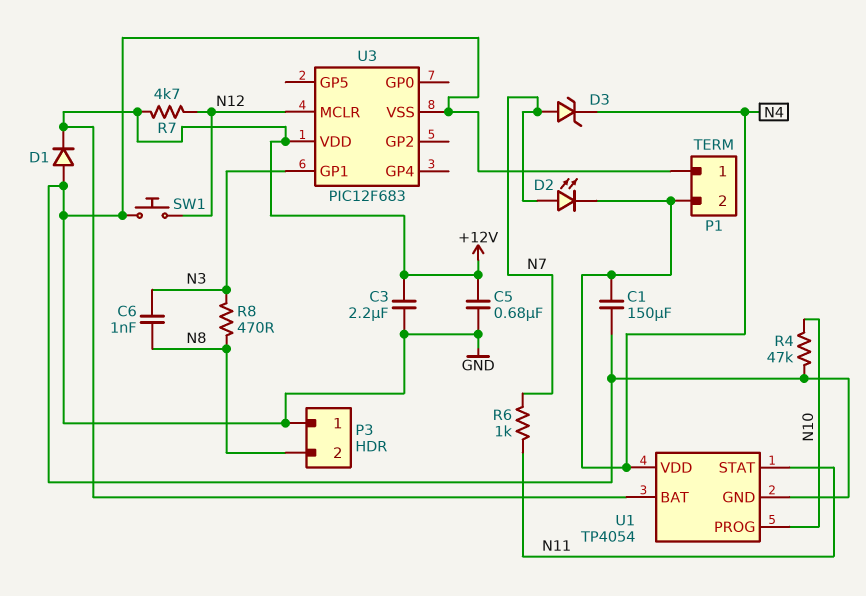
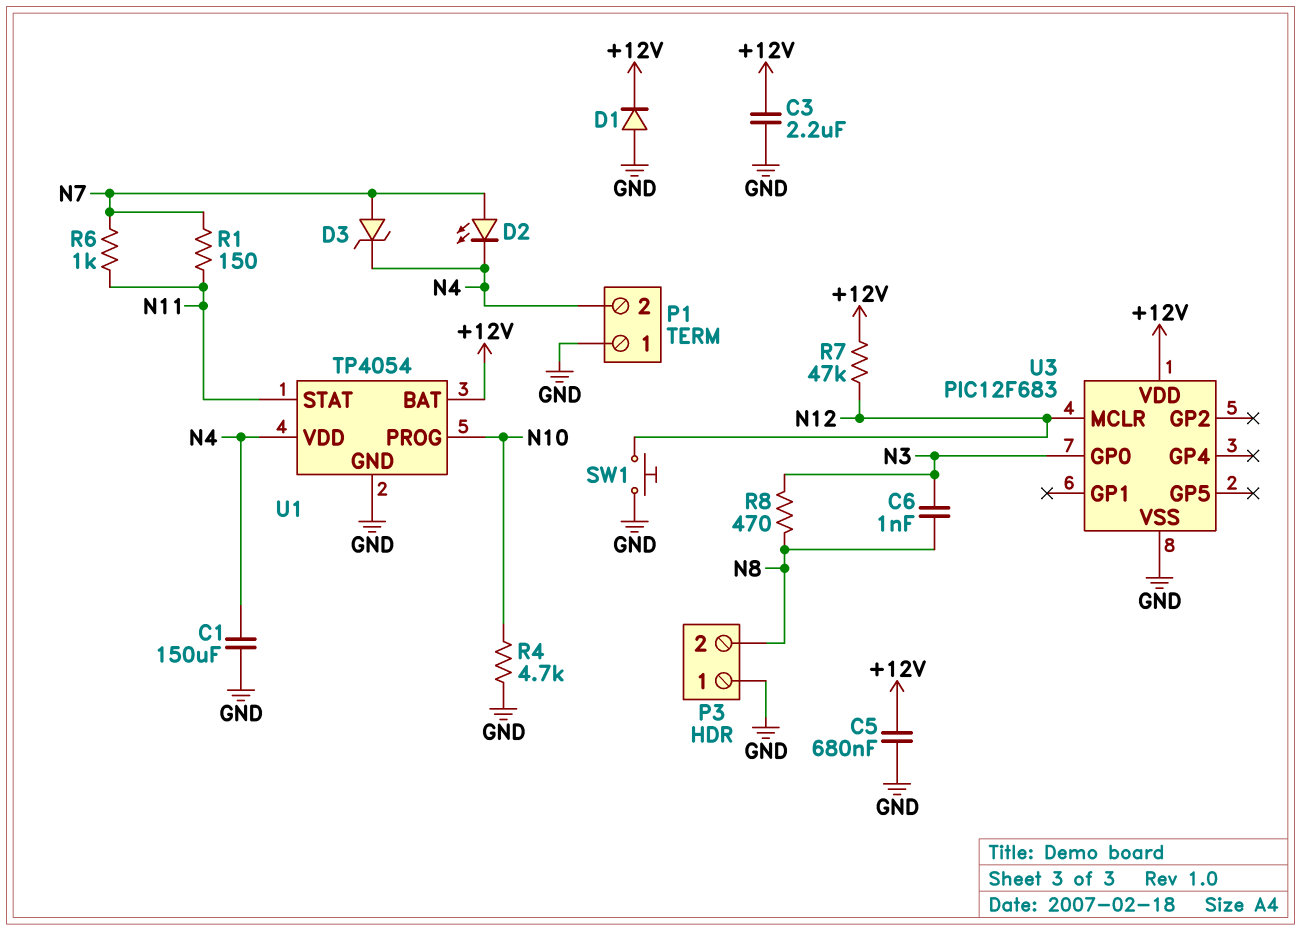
R1: none -> 150 (N7, N11)
R4: 47k (GND, N10) -> 4.7k (GND, N10)
R7: 4.7k (+12V, N12) -> 47k (+12V, N12)
U3 pin GP0: none -> N3
U3 pin GP1: N3 -> none

